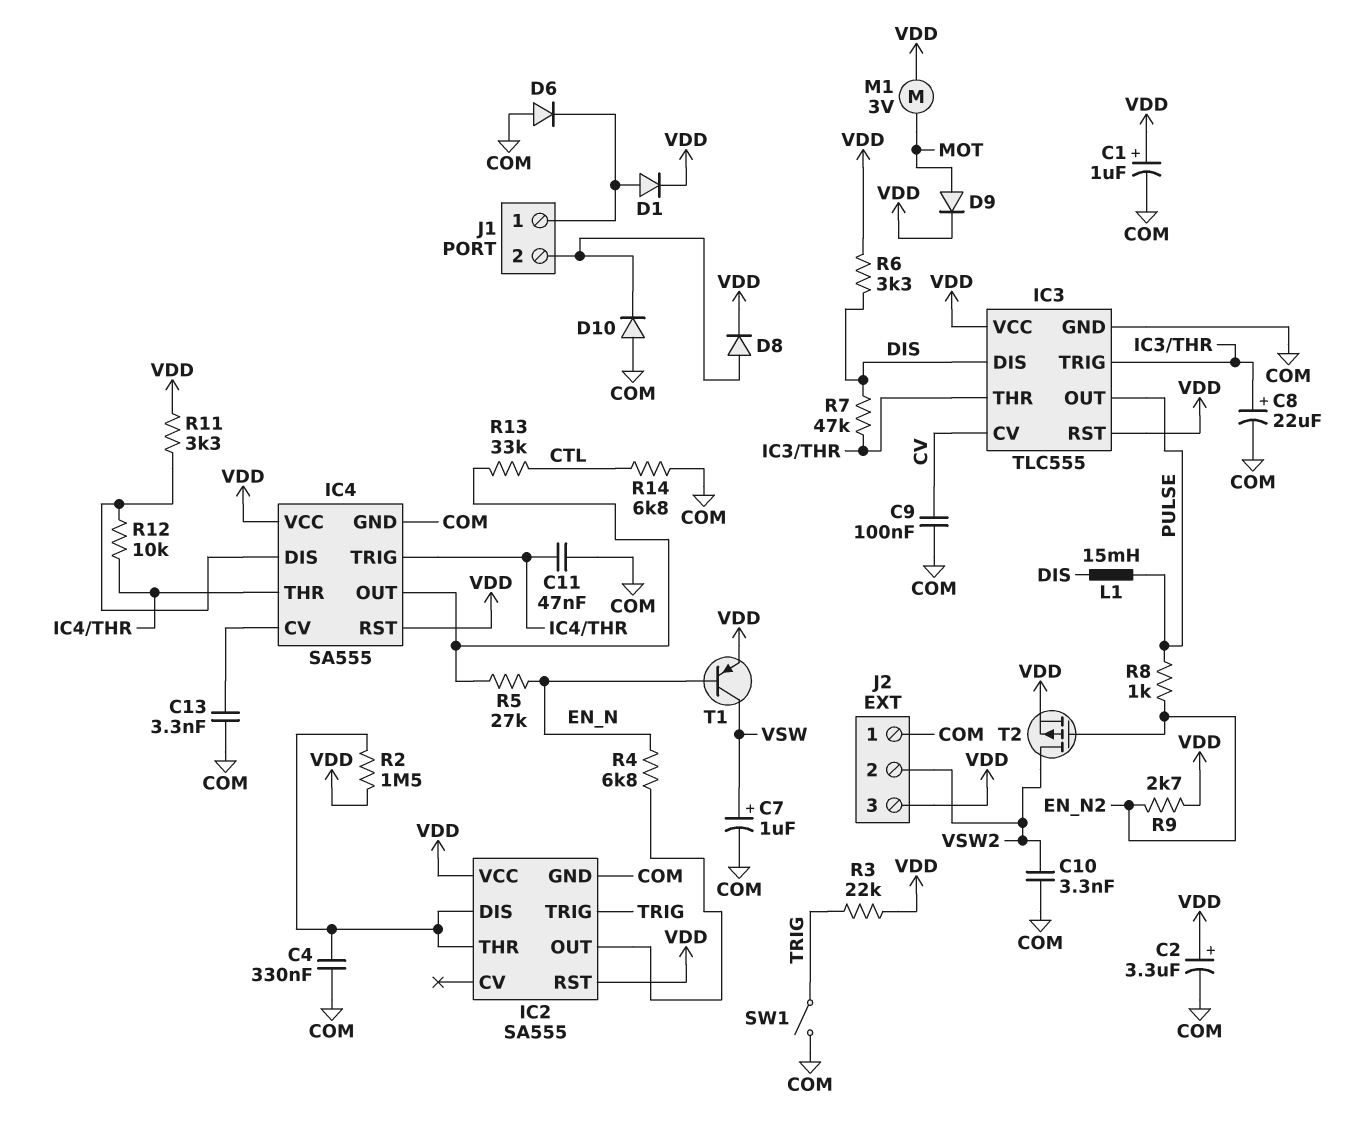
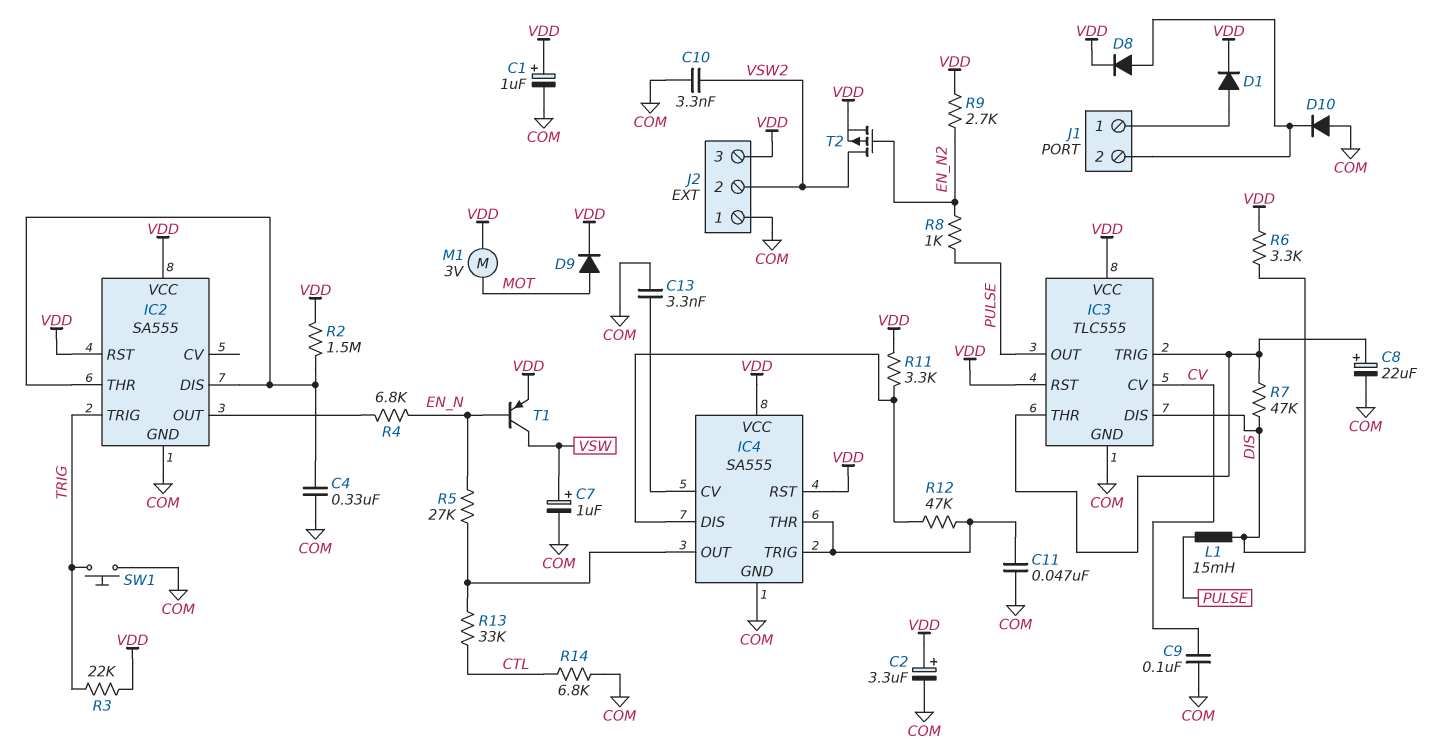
D6: diode (A COM, K J1/1) -> none
R12: 10k (IC4/DIS, IC4/THR) -> 47k (IC4/DIS, IC4/THR)
SW1: switch (COM, TRIG) -> button (COM, TRIG)

